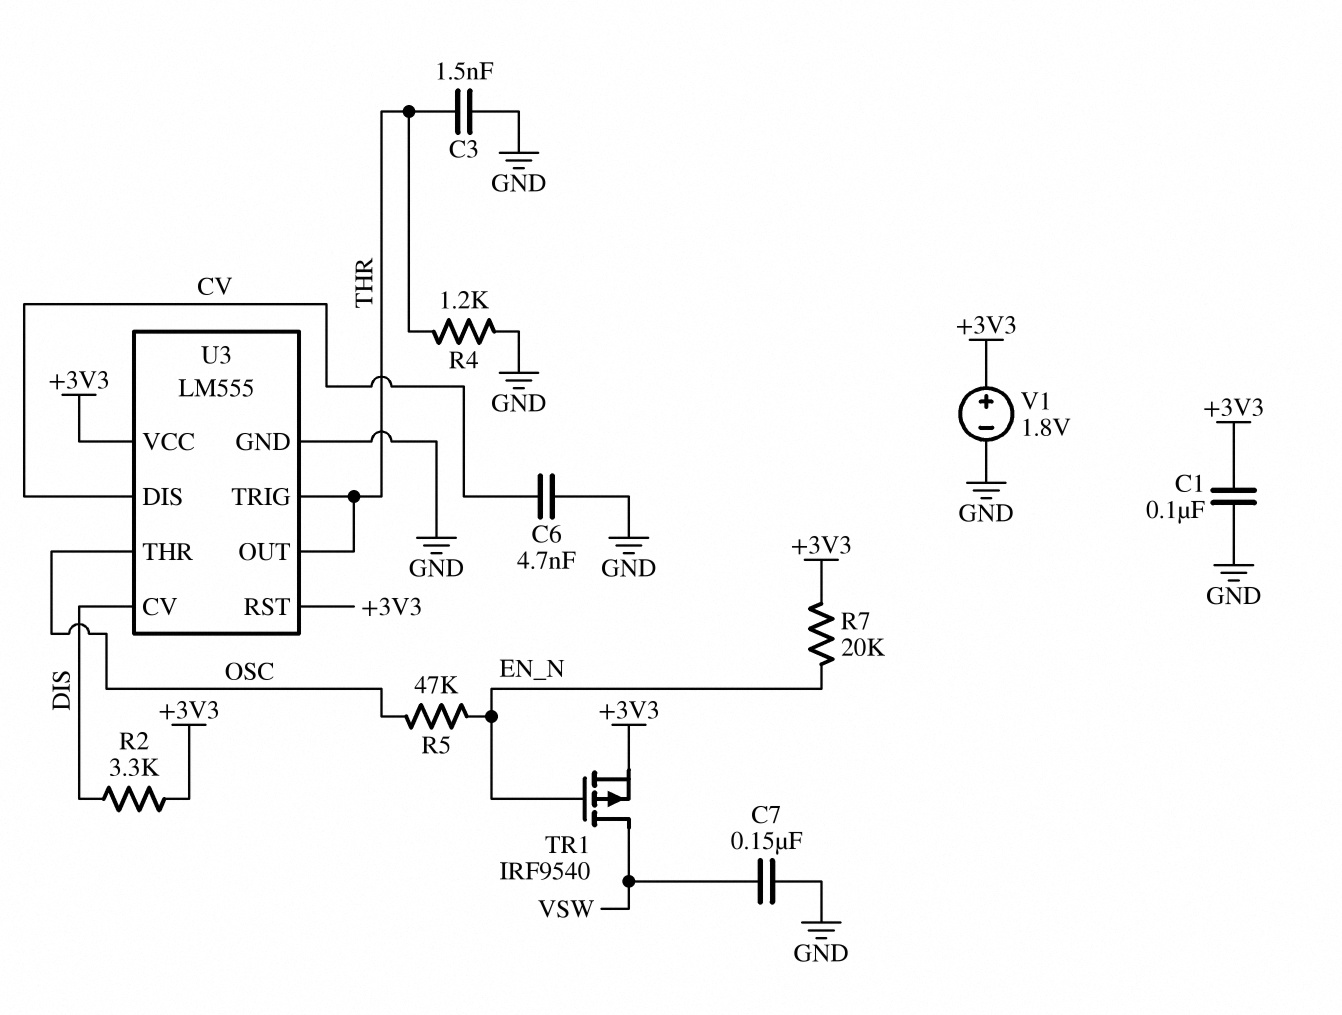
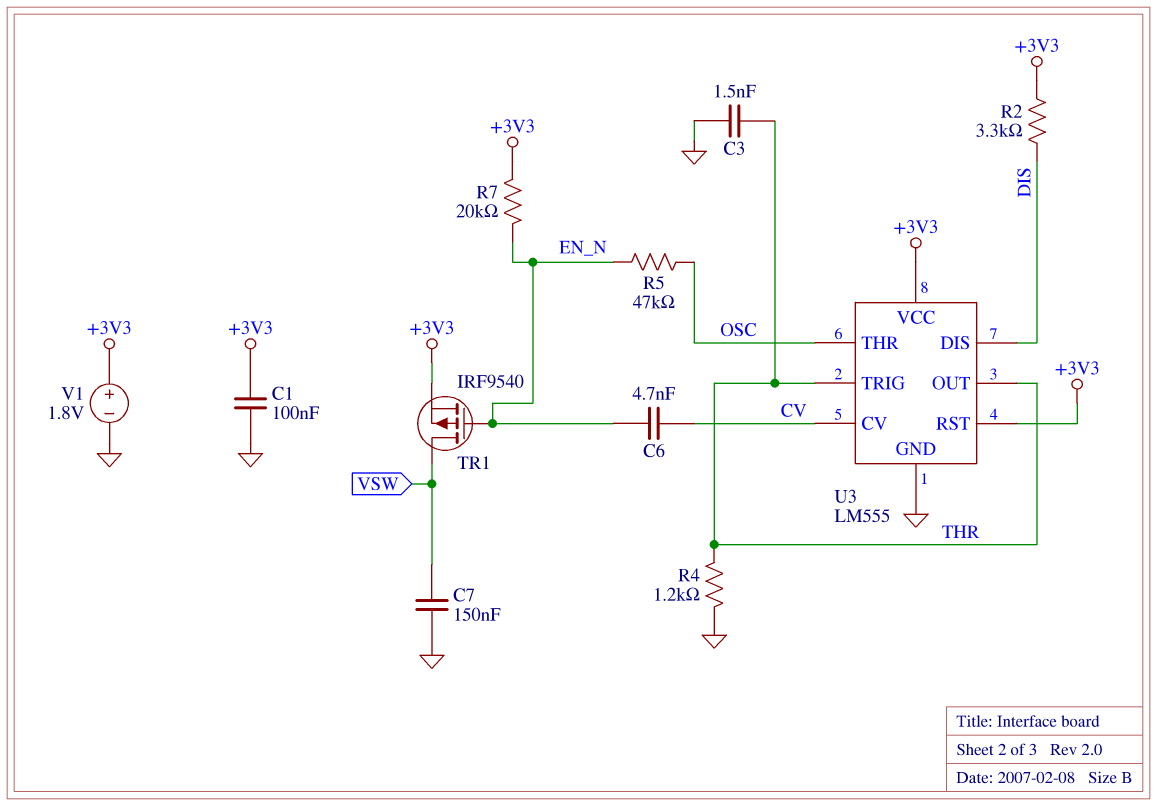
C6: 4.7nF (CV, GND) -> 4.7nF (CV, EN_N)
U3 pin CV: DIS -> CV
U3 pin DIS: CV -> DIS

